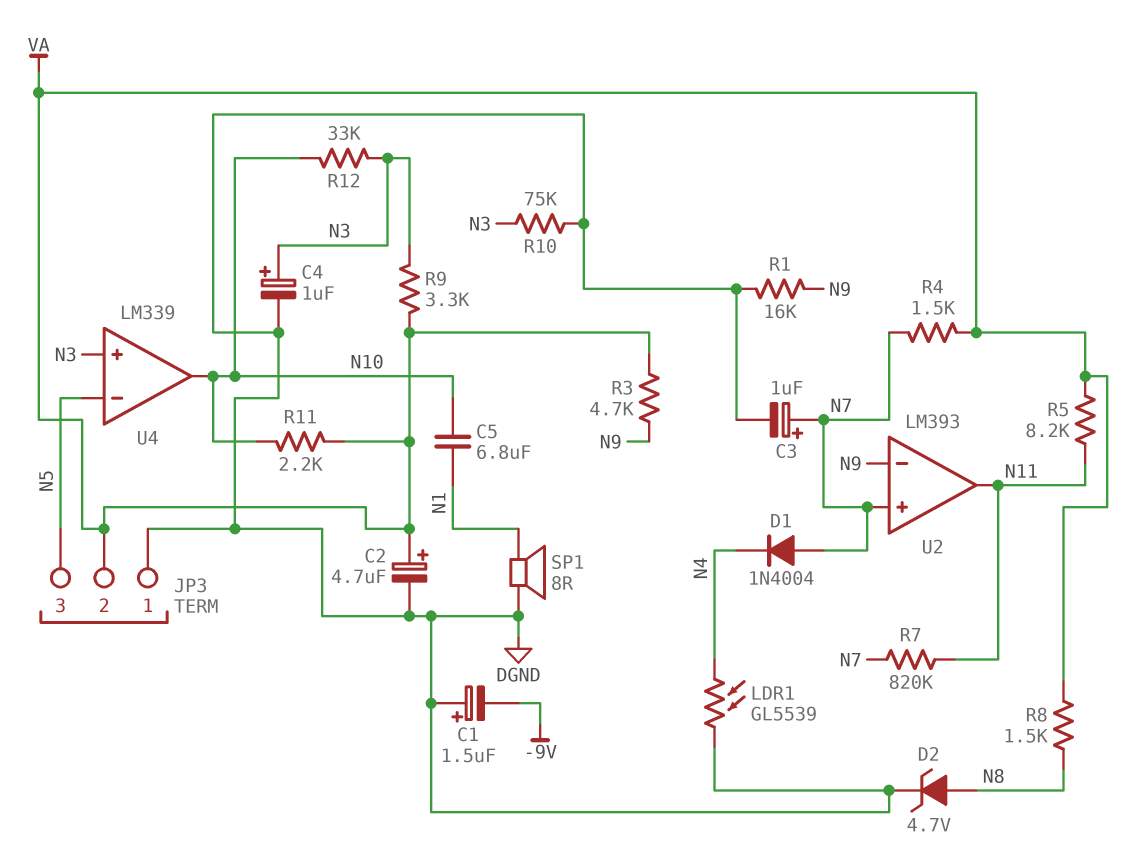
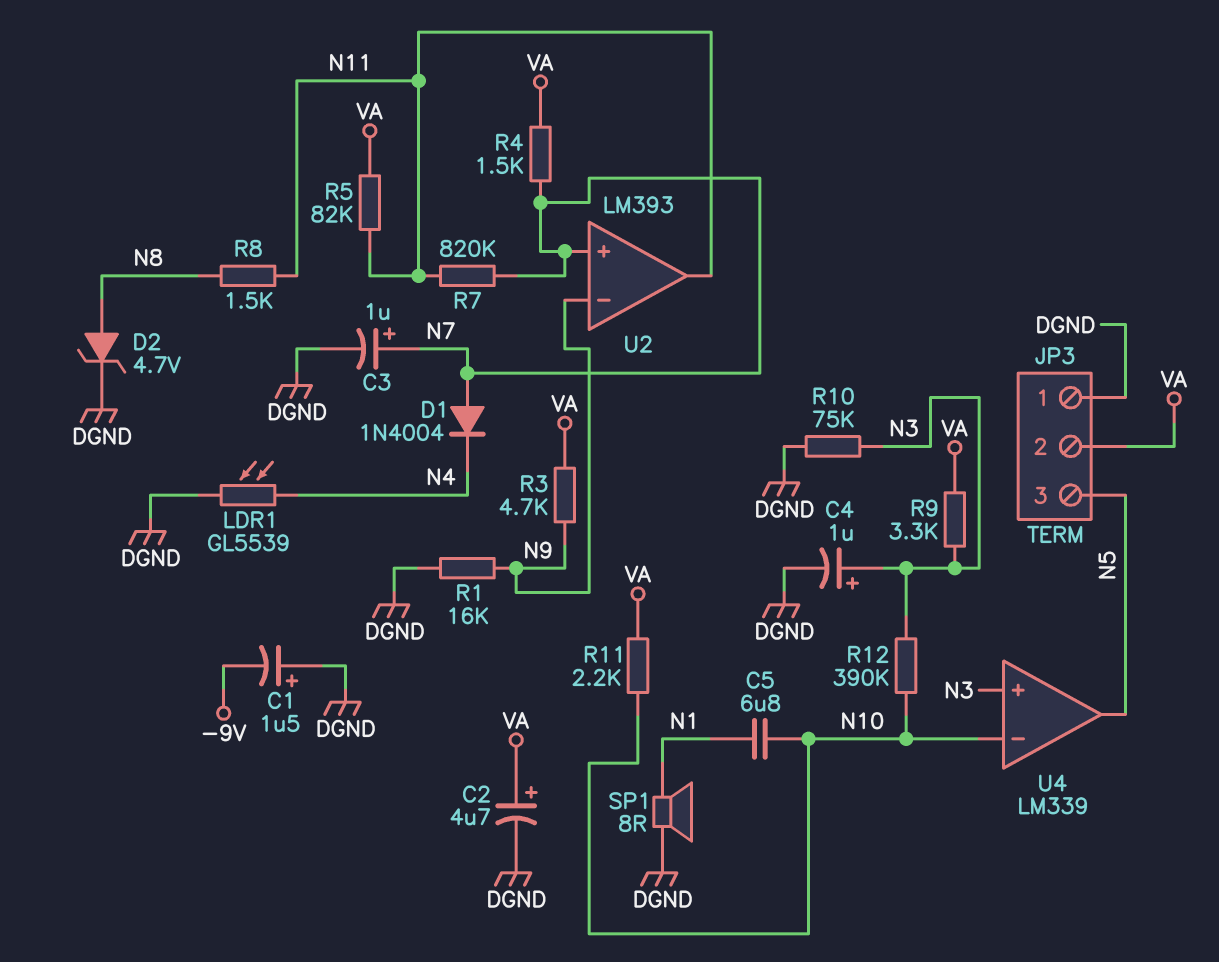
R5: 8.2k (N11, VA) -> 82k (N11, VA)
R8: 1.5k (N8, VA) -> 1.5k (N8, N11)
R12: 33k (N3, N10) -> 390k (N3, N10)
U4 pin in-: N5 -> N10
U4 pin out: N10 -> N5

